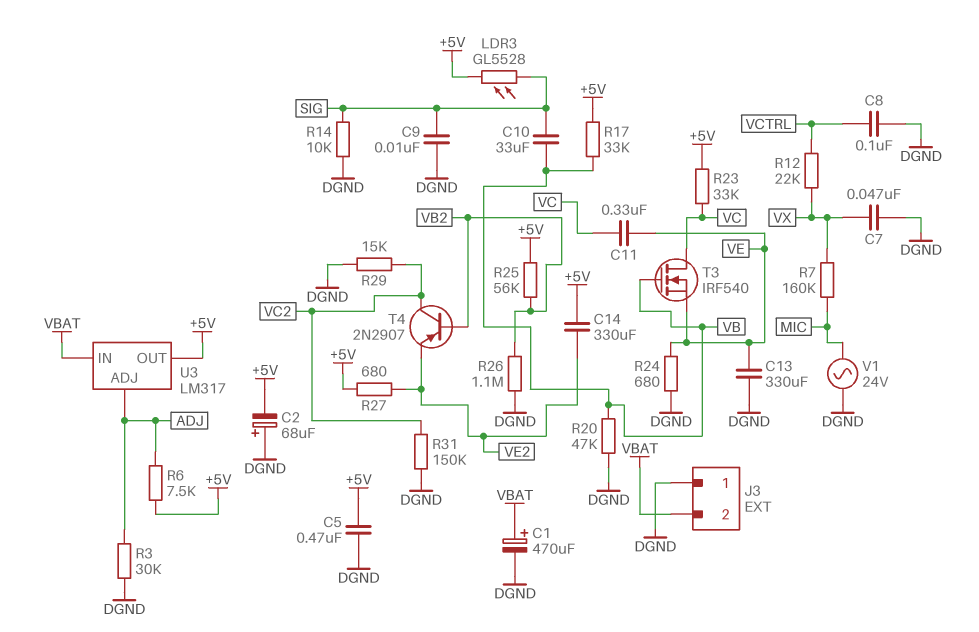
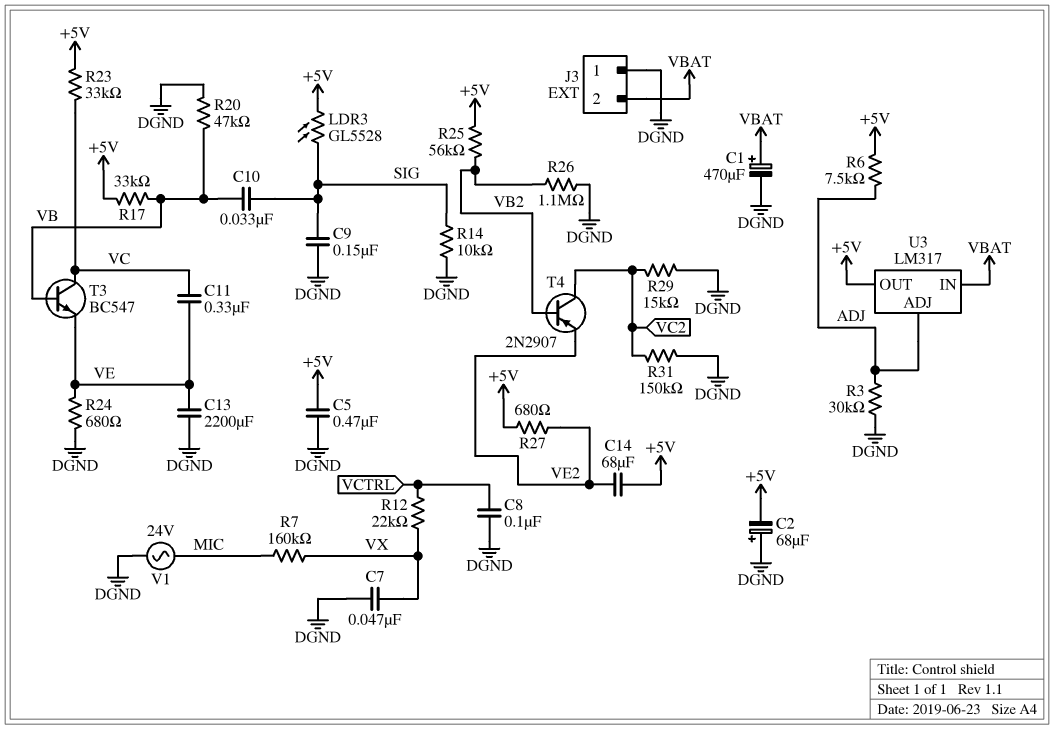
C9: 10nF (DGND, SIG) -> 150nF (DGND, SIG)
C10: 33uF (SIG, VB) -> 33nF (SIG, VB)
C13: 330uF (DGND, VE) -> 2200uF (DGND, VE)
C14: 330uF (+5V, VE2) -> 68uF (+5V, VE2)
T3: NMOS IRF540 (G VB, D VC, S VE) -> NPN BC547 (B VB, C VC, E VE)

